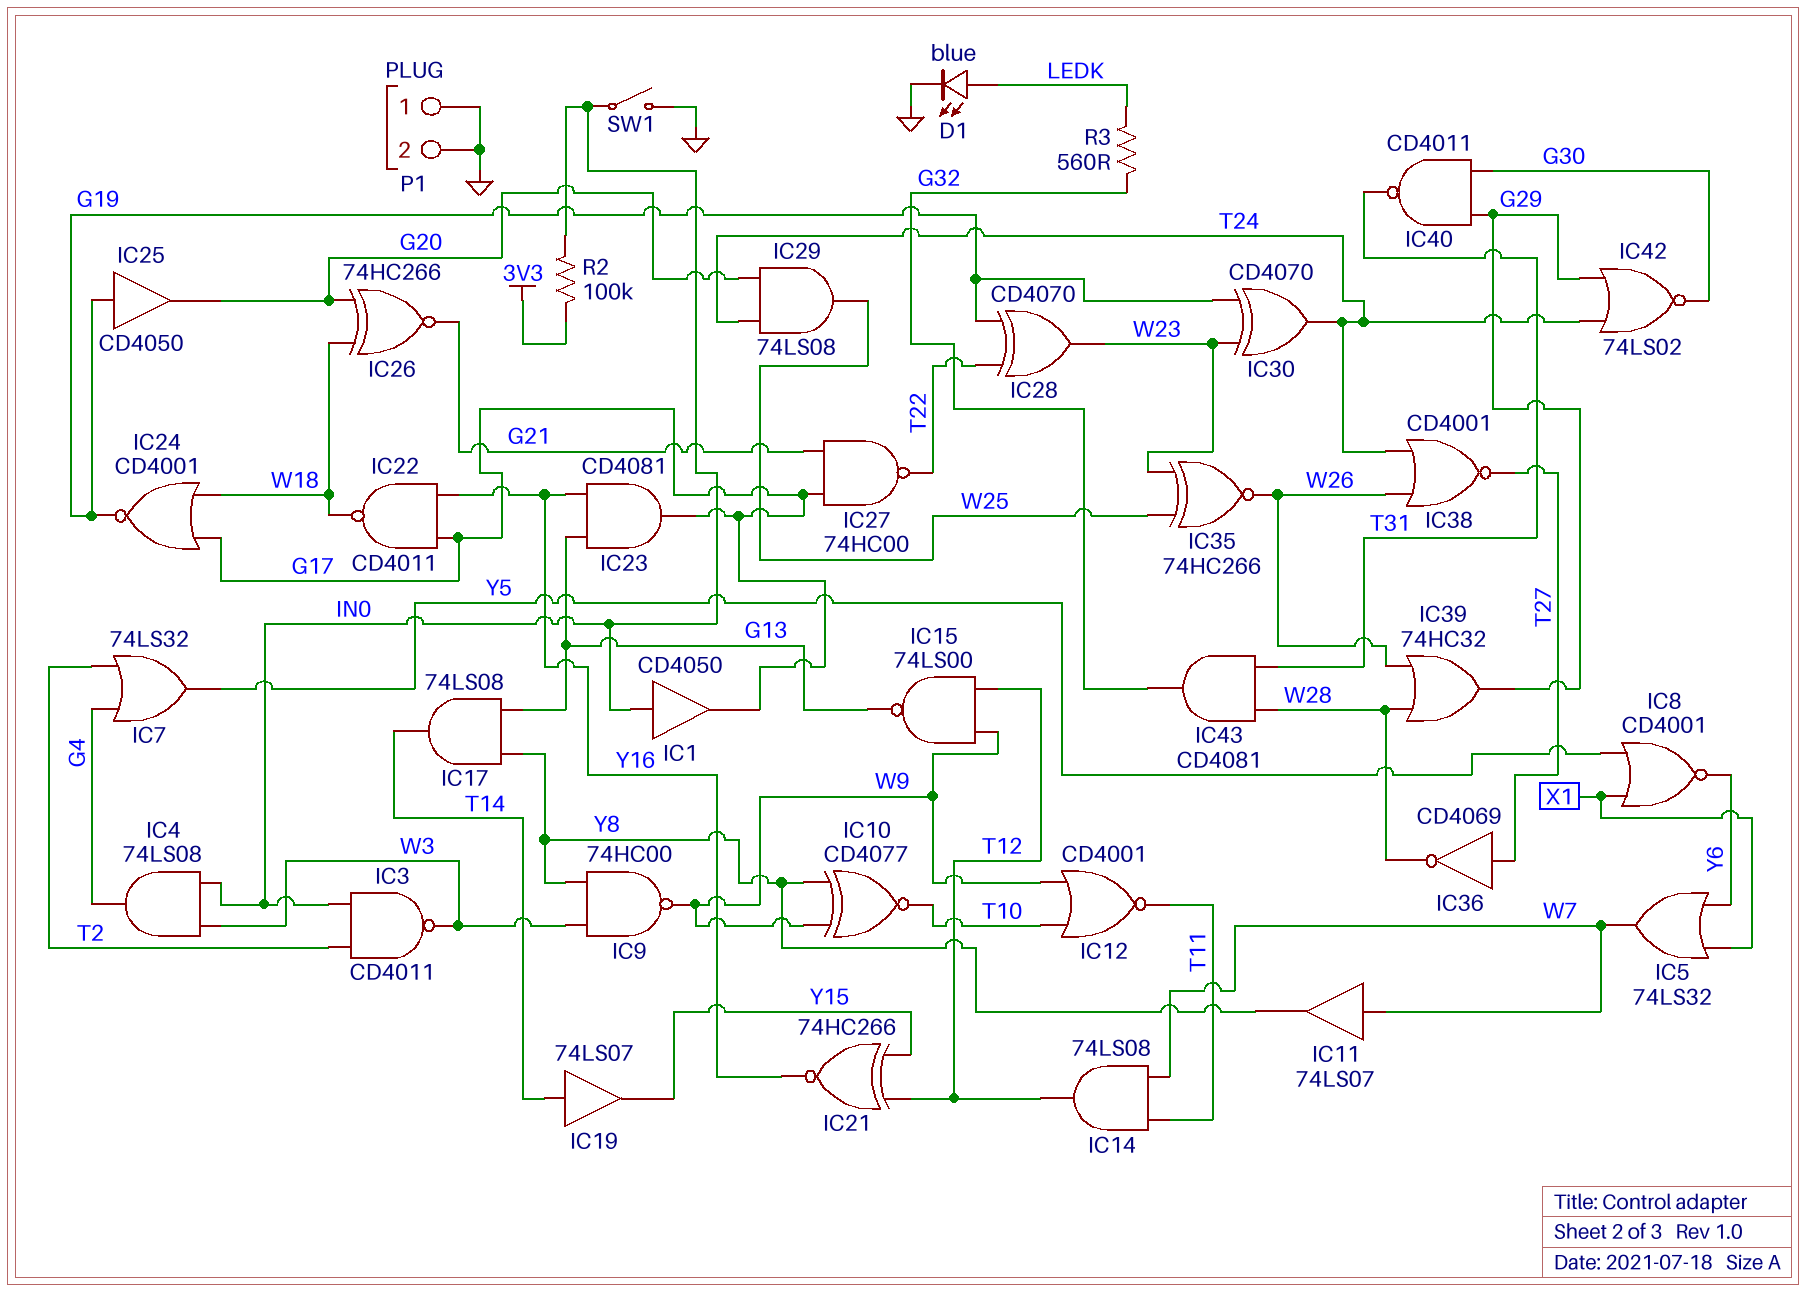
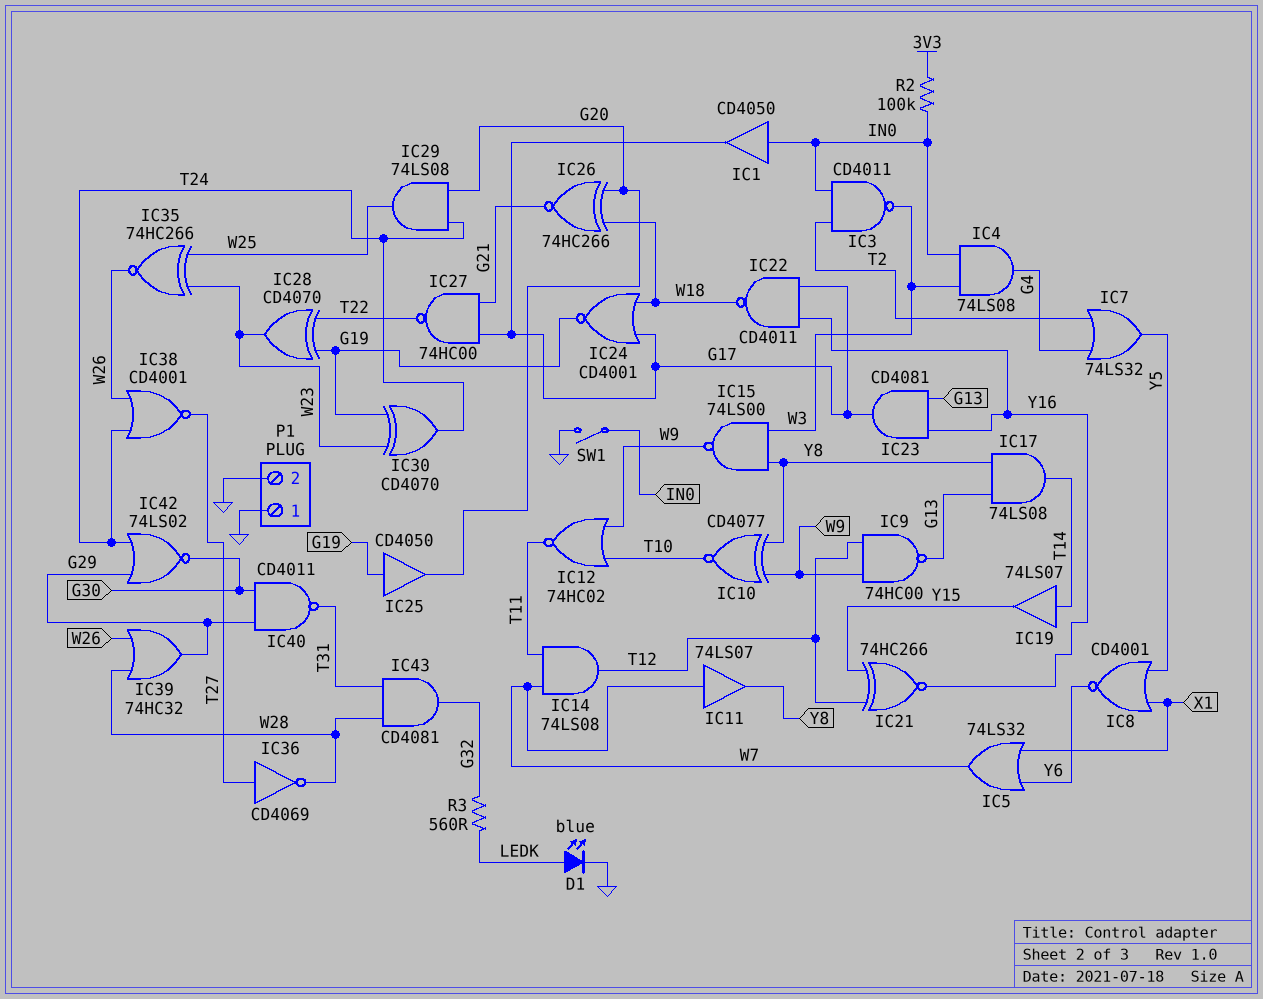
IC9: NAND 74HC00 (in W3, in Y8, out W9) -> NAND 74HC00 (in T12, in W9, out G13)
IC12: NOR CD4001 (in T10, in W9, out T11) -> NOR 74HC02 (in T10, in W9, out T11)
IC15: NAND 74LS00 (in T12, in W9, out G13) -> NAND 74LS00 (in W3, in Y8, out W9)

